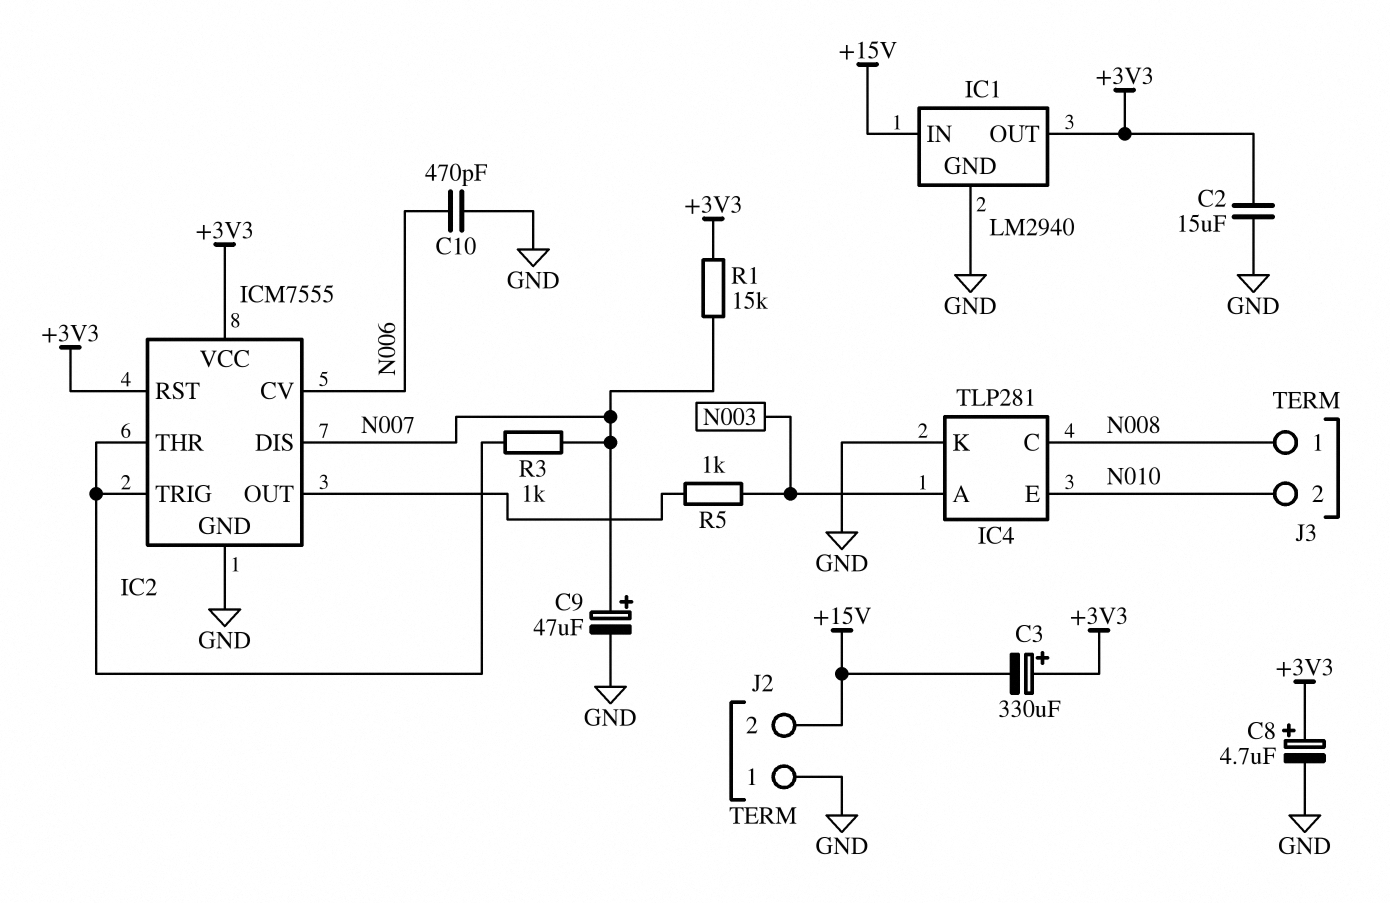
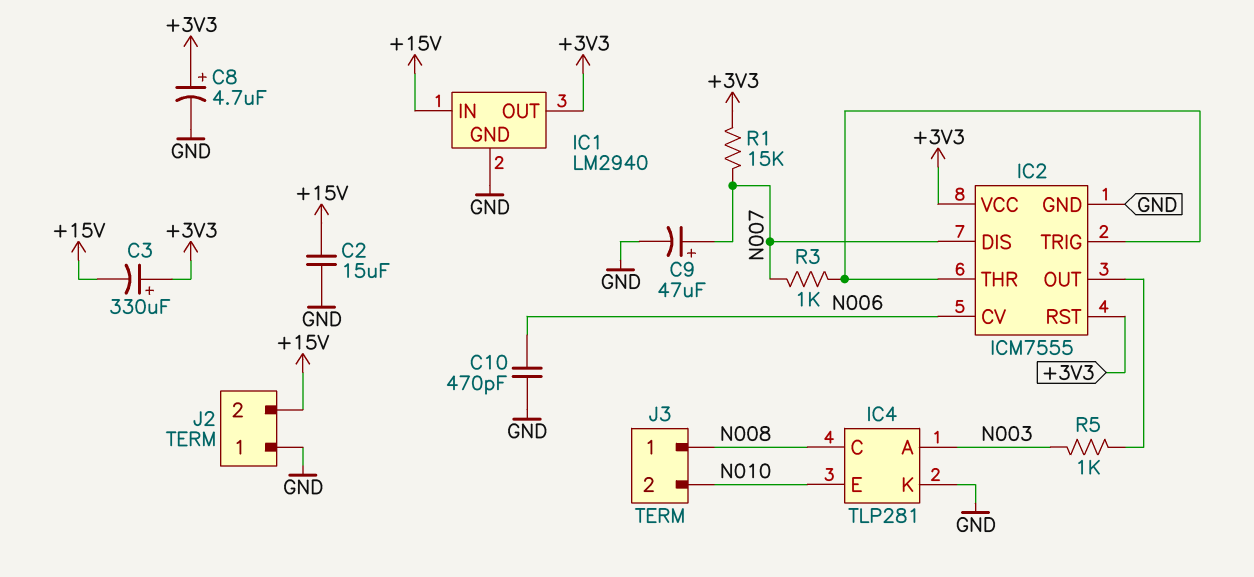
C2: 15uF (+3V3, GND) -> 15uF (+15V, GND)

